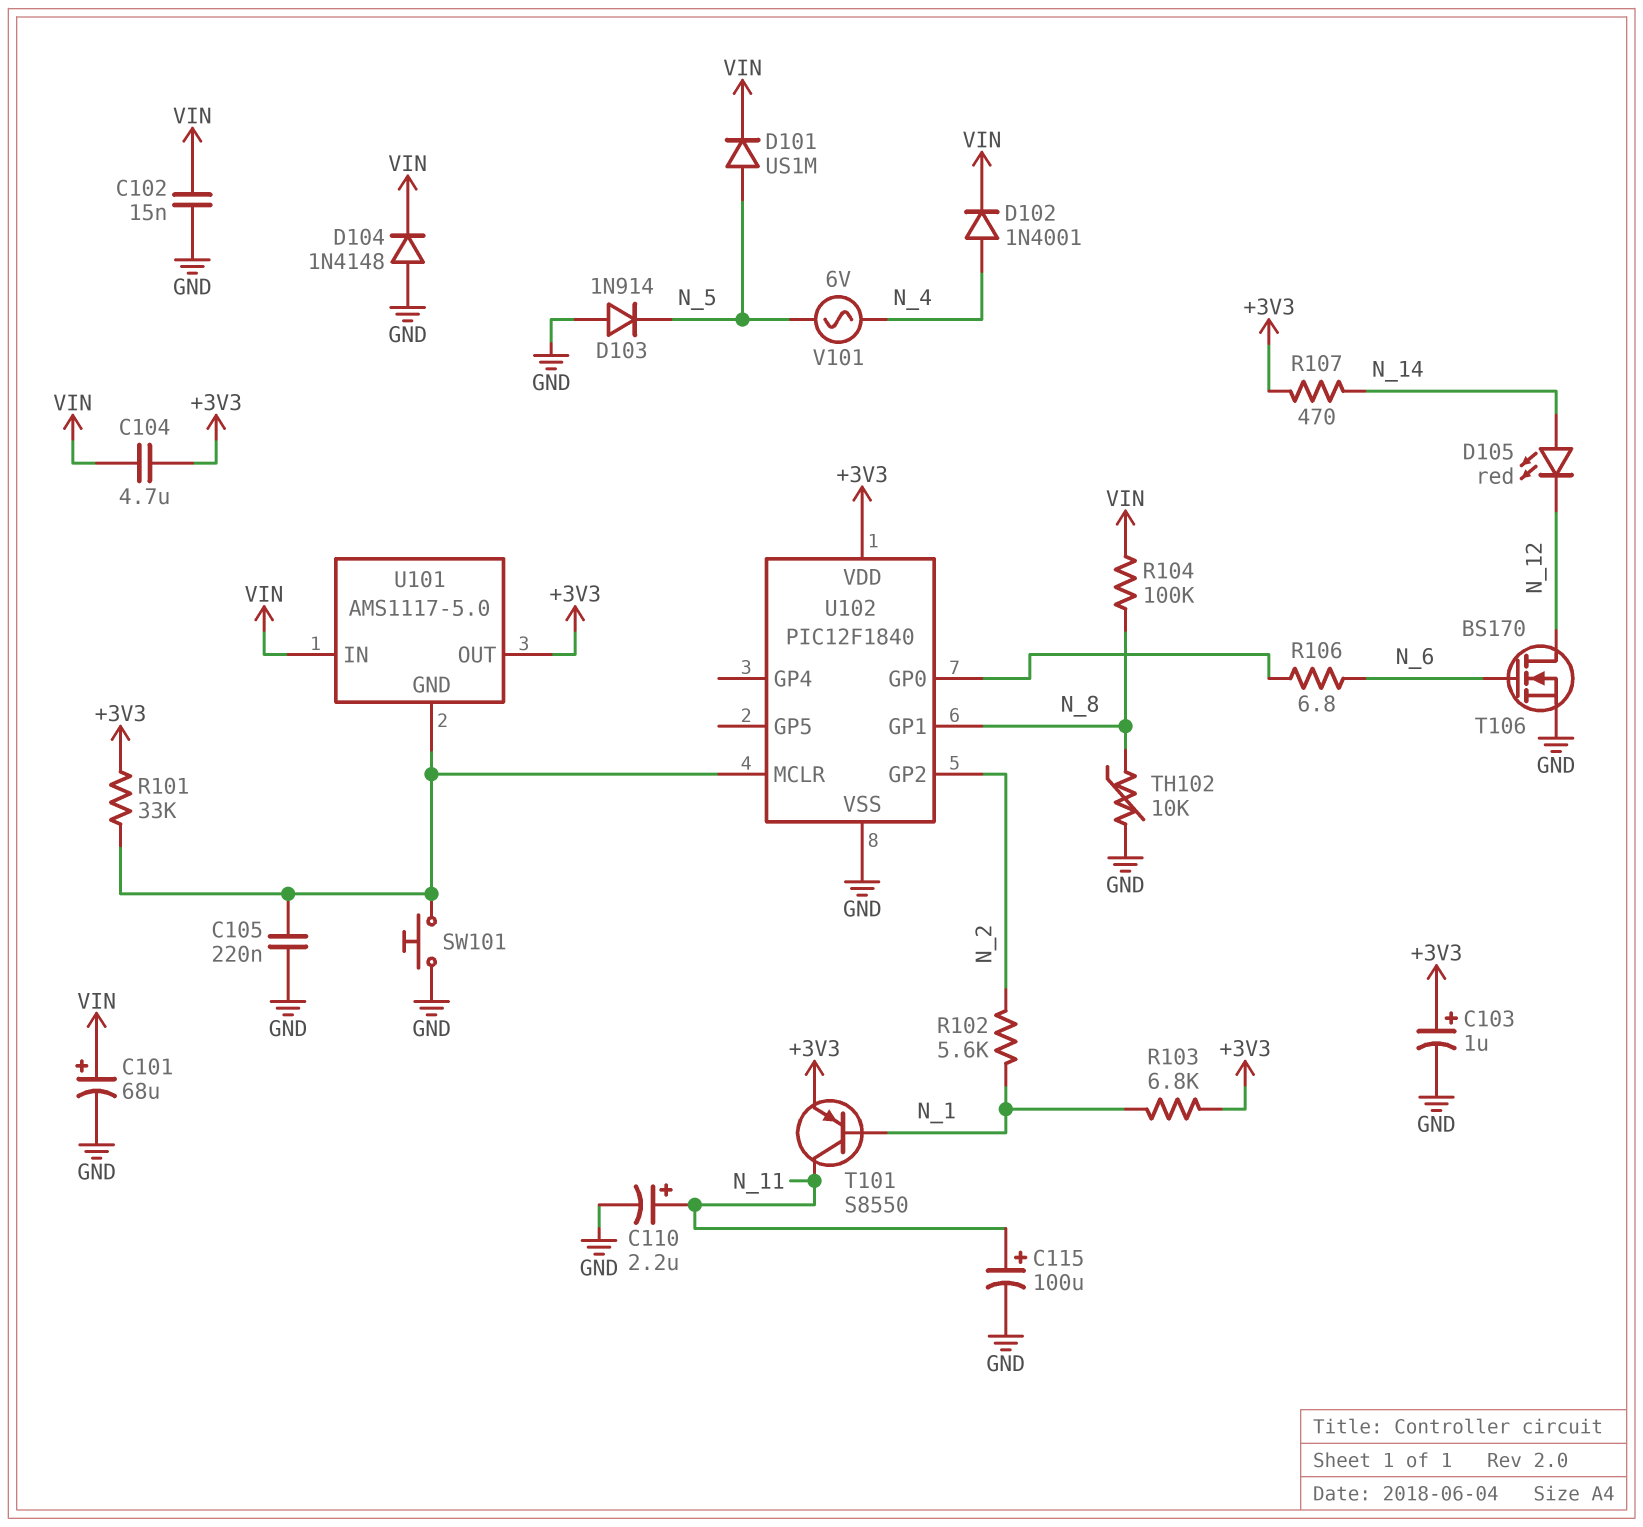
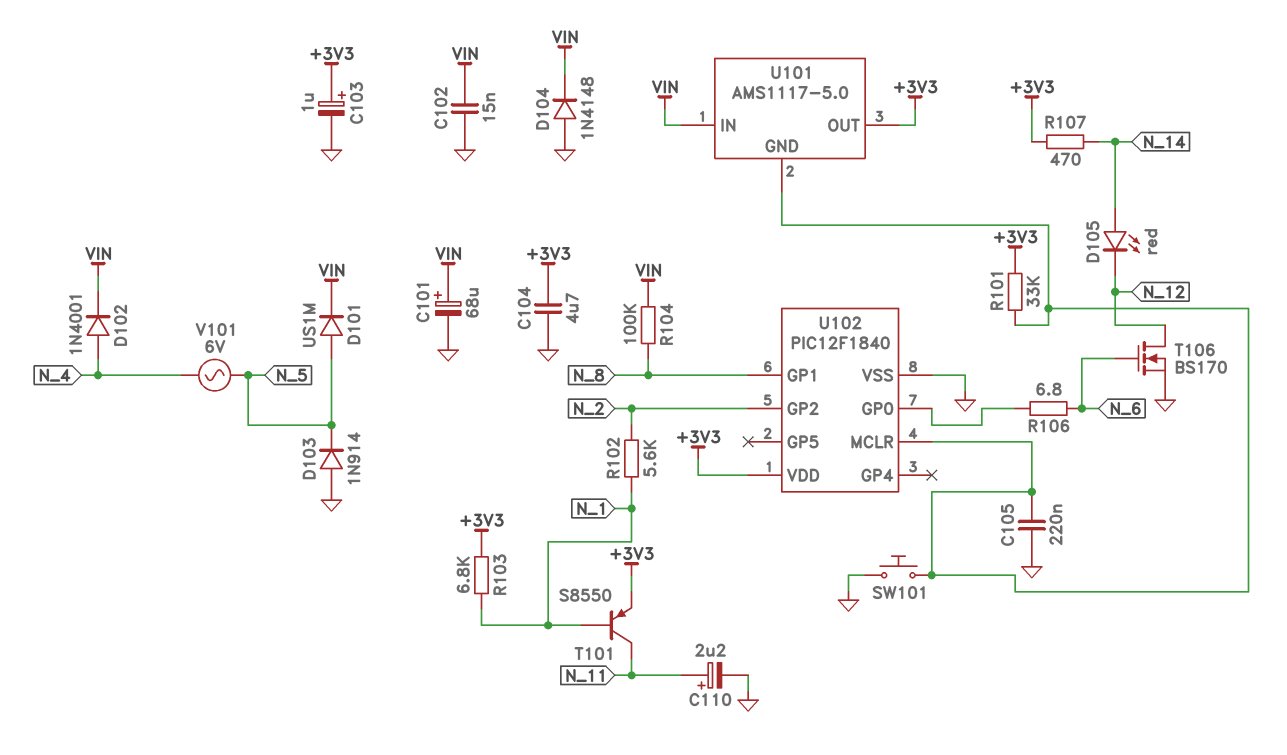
C104: 4.7uF (+3V3, VIN) -> 4.7uF (+3V3, GND)
C115: 100uF (plus N_11, minus GND) -> none
TH102: 10k (GND, N_8) -> none

